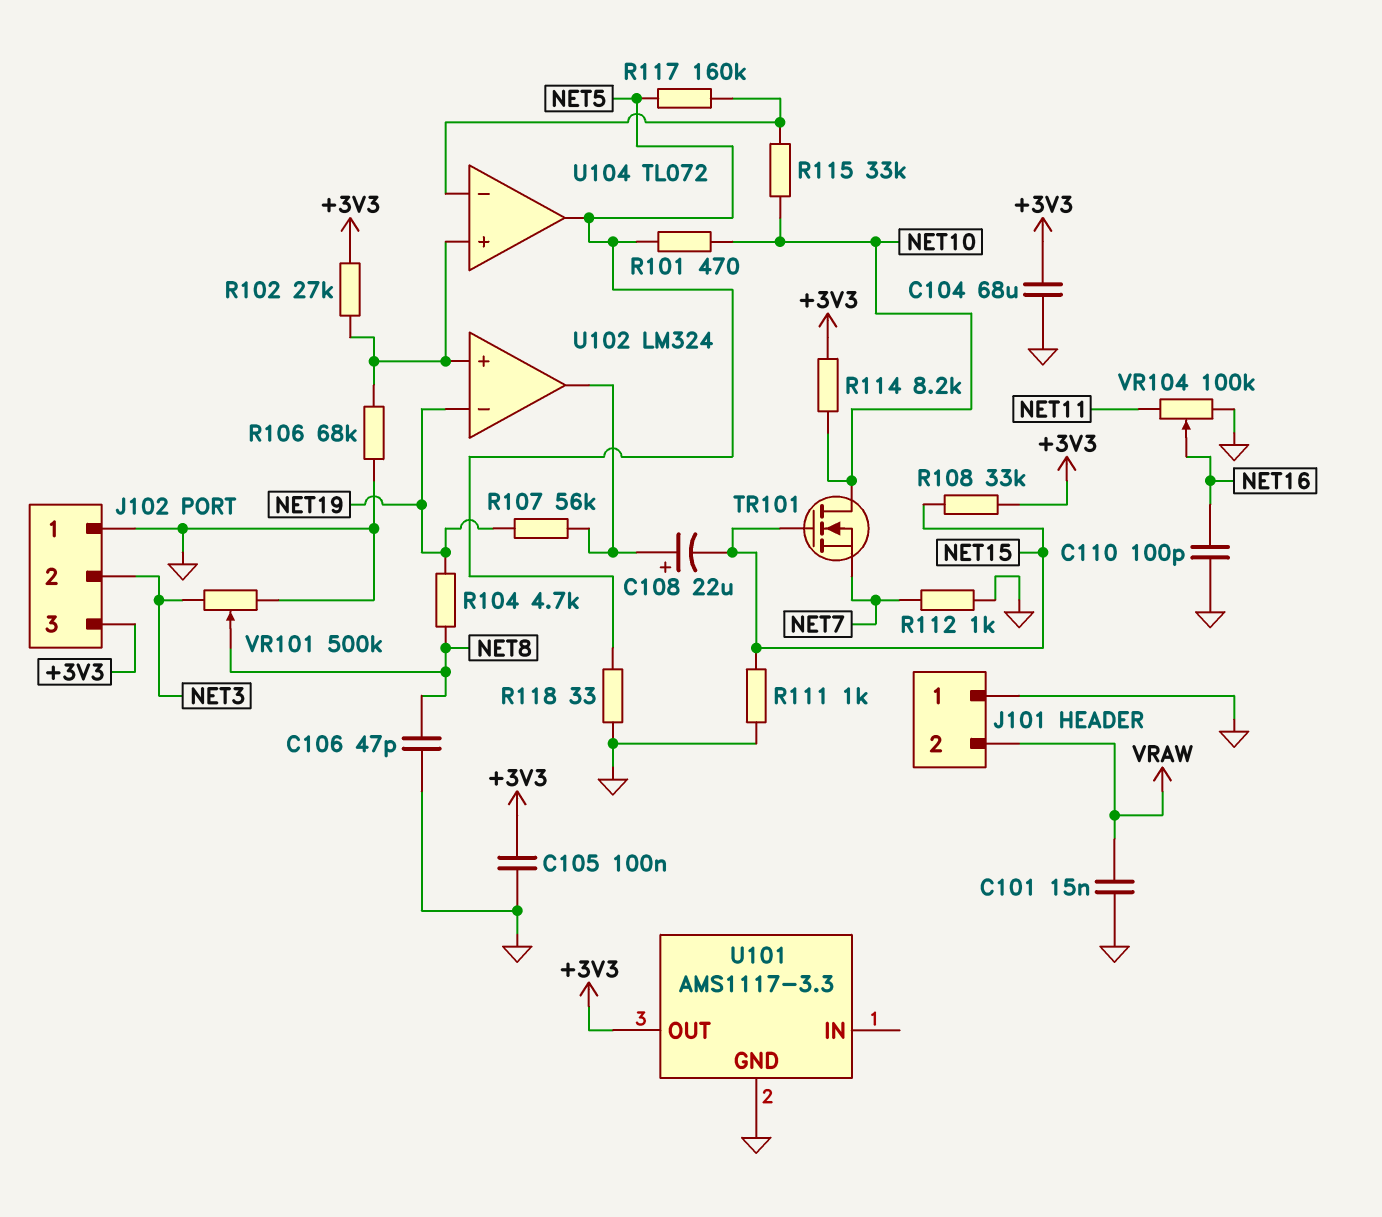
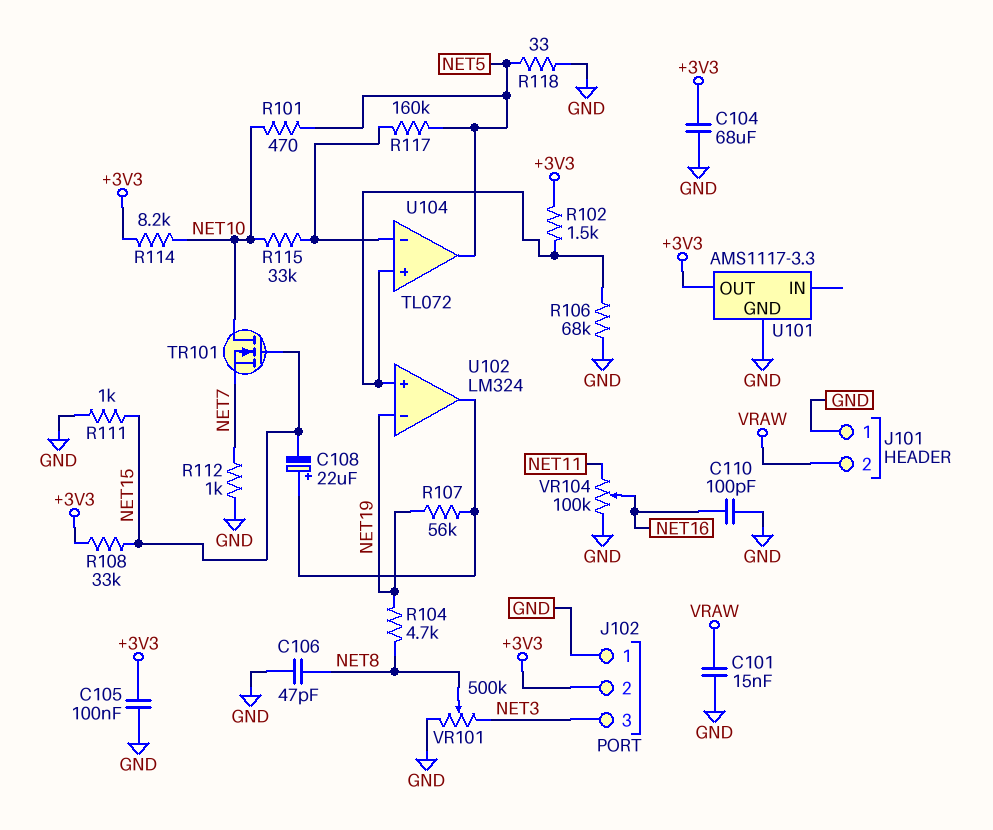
J102 pin 2: NET3 -> +3V3
J102 pin 3: +3V3 -> NET3
R102: 27k (+3V3, U102/in+) -> 1.5k (+3V3, U102/in+)

